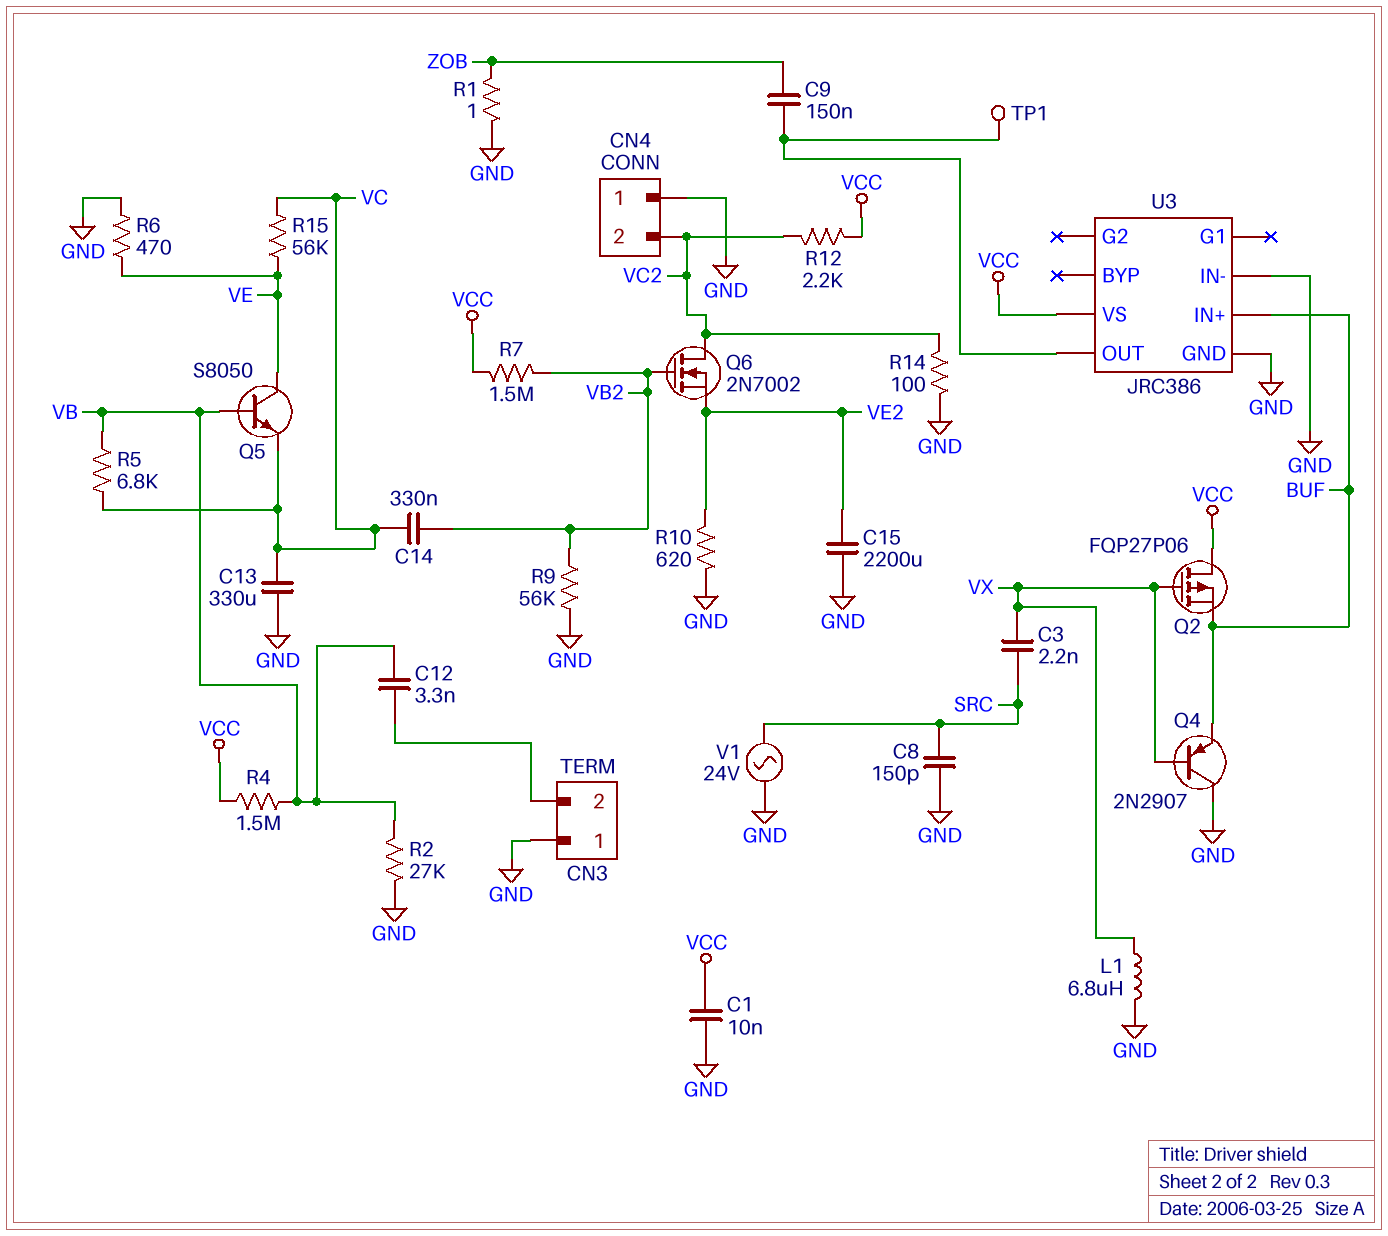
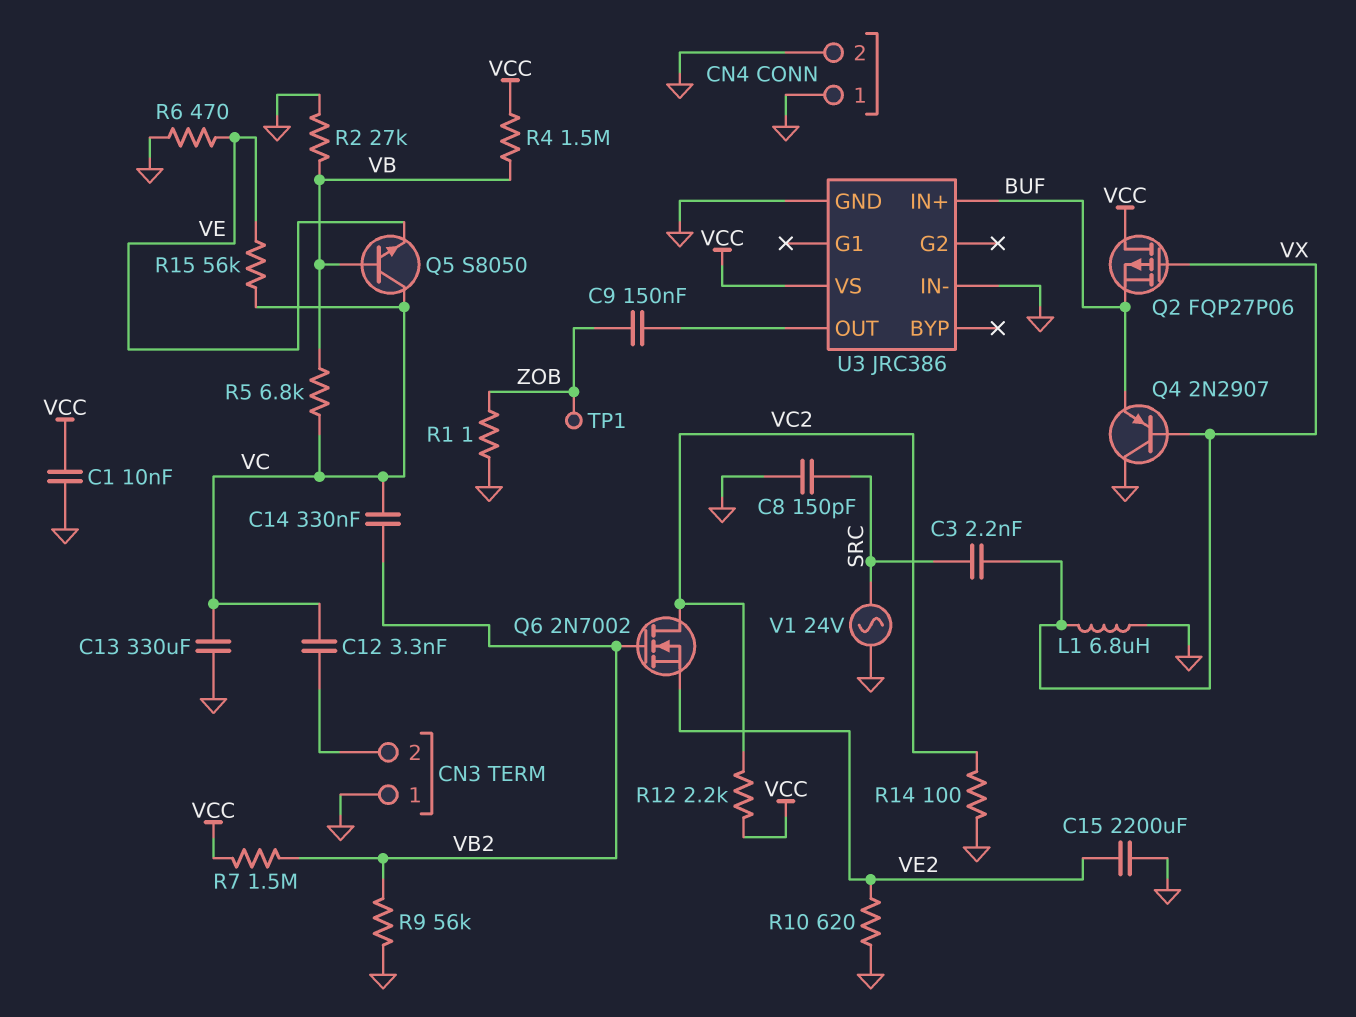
C12: 3.3nF (CN3/2, VB) -> 3.3nF (CN3/2, VC)
CN4 pin 2: VC2 -> GND
Q5: NPN S8050 (B VB, C VE, E VC) -> NPN S8050 (B VB, C VC, E VE)
TP1: test point (U3/OUT) -> test point (ZOB)

